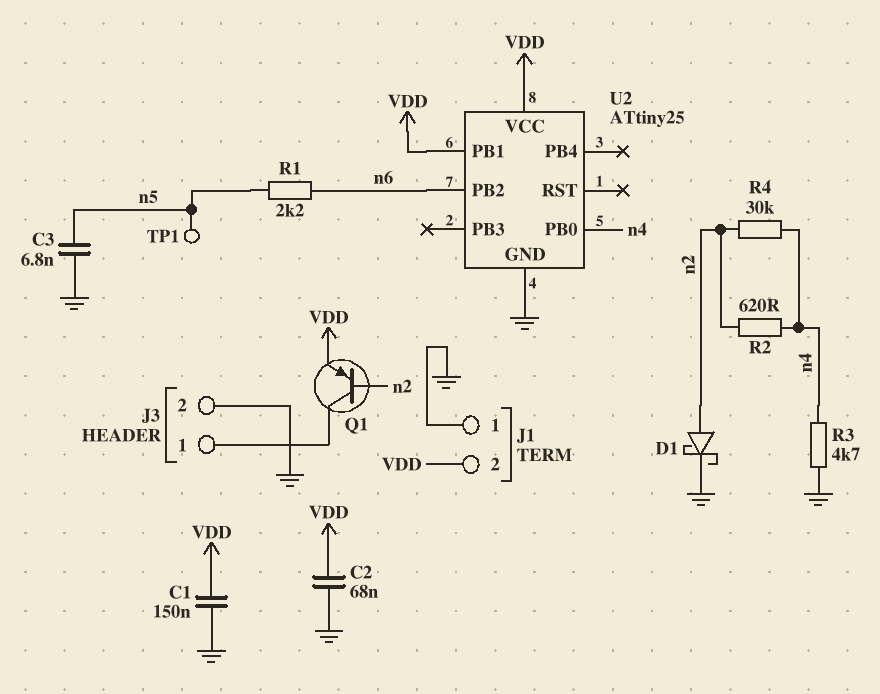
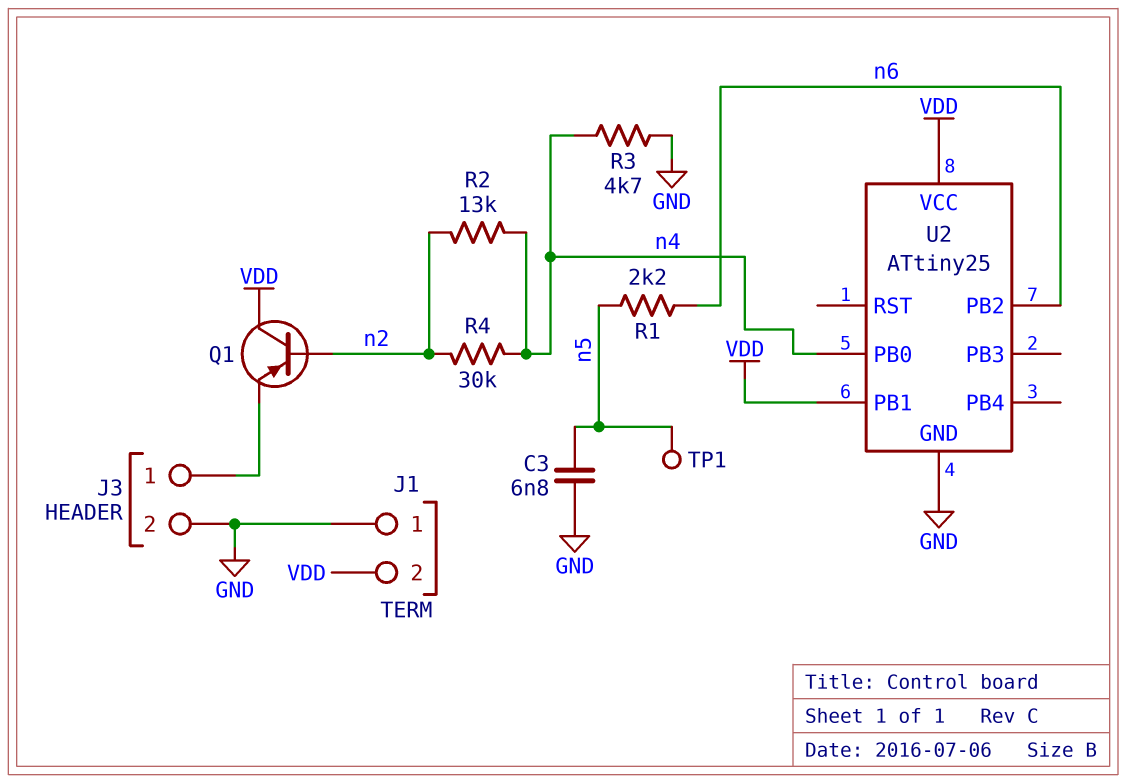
C1: 150nF (GND, VDD) -> none
C2: 68nF (GND, VDD) -> none
D1: schottky (A n2, K GND) -> none
Q1: PNP (B n2, C J3/1, E VDD) -> PNP (B n2, C VDD, E J3/1)
R2: 620 (n2, n4) -> 13k (n2, n4)

